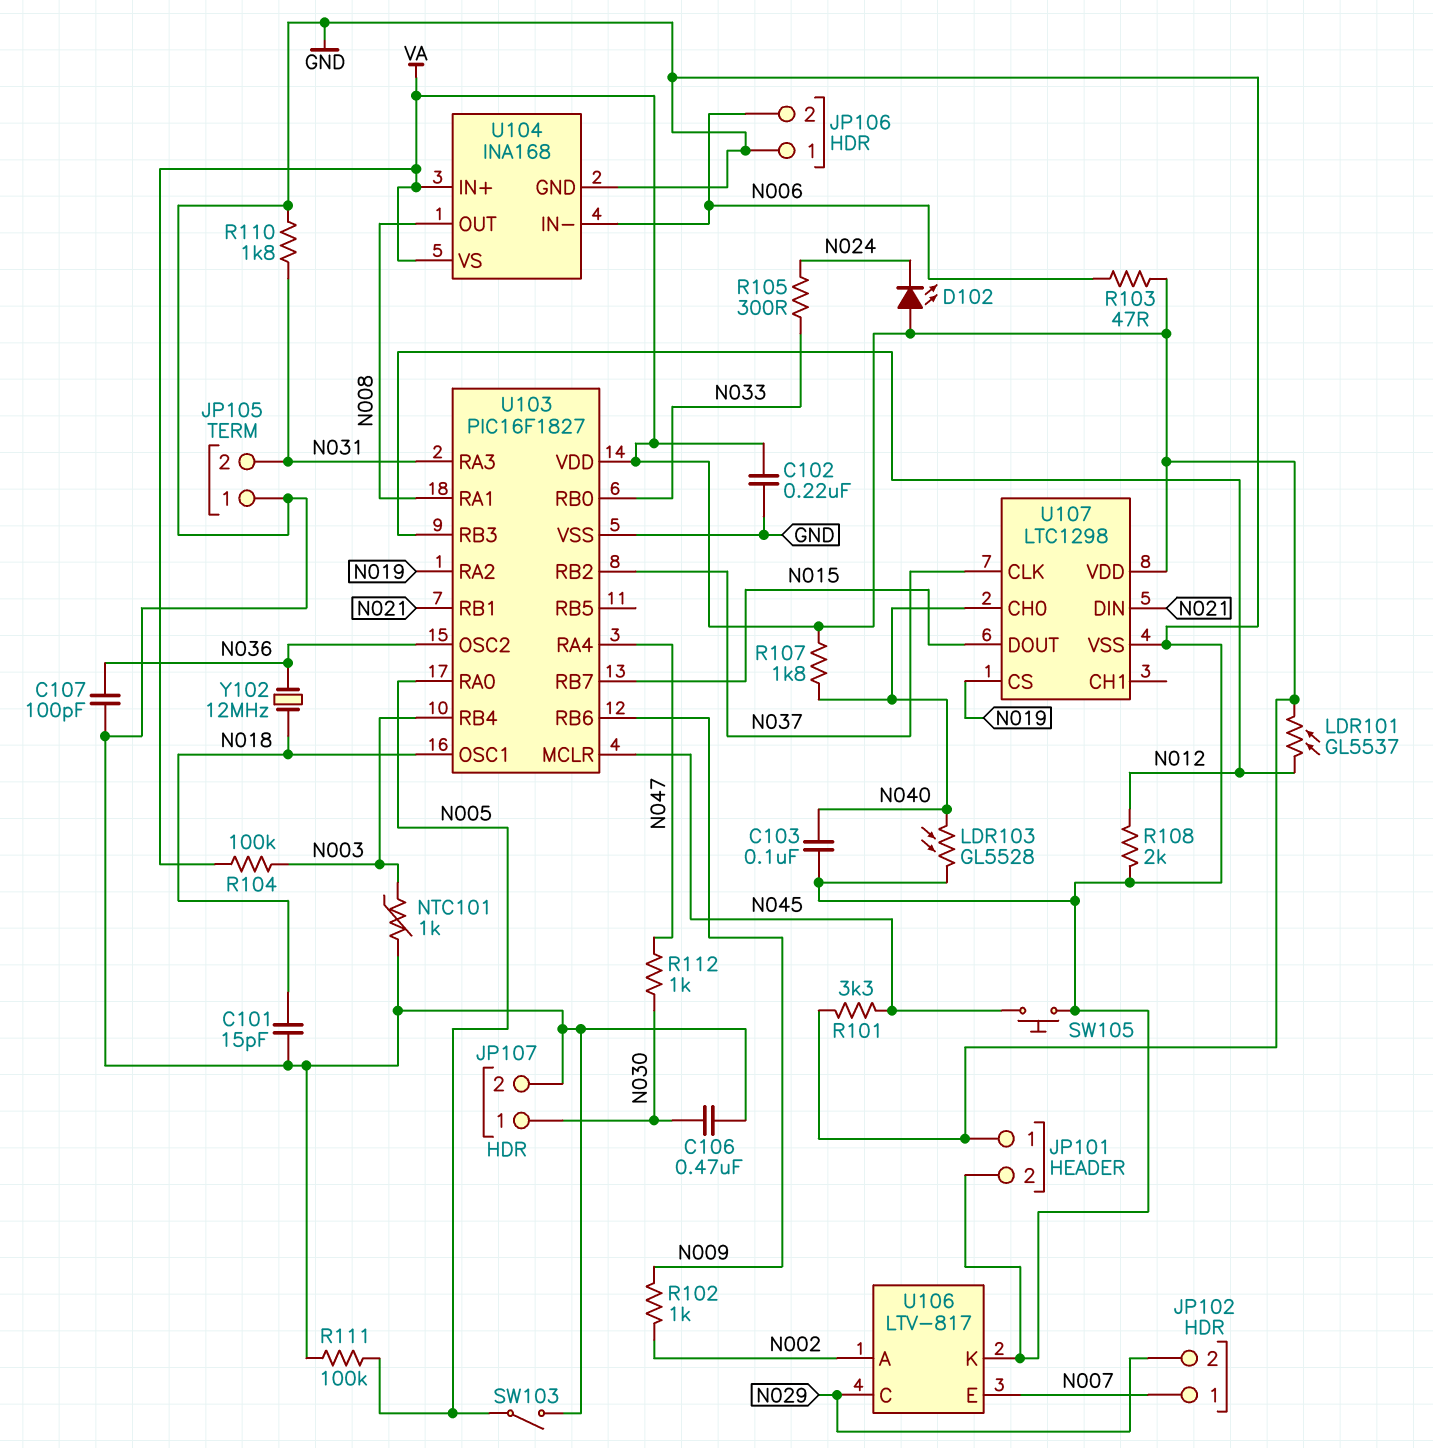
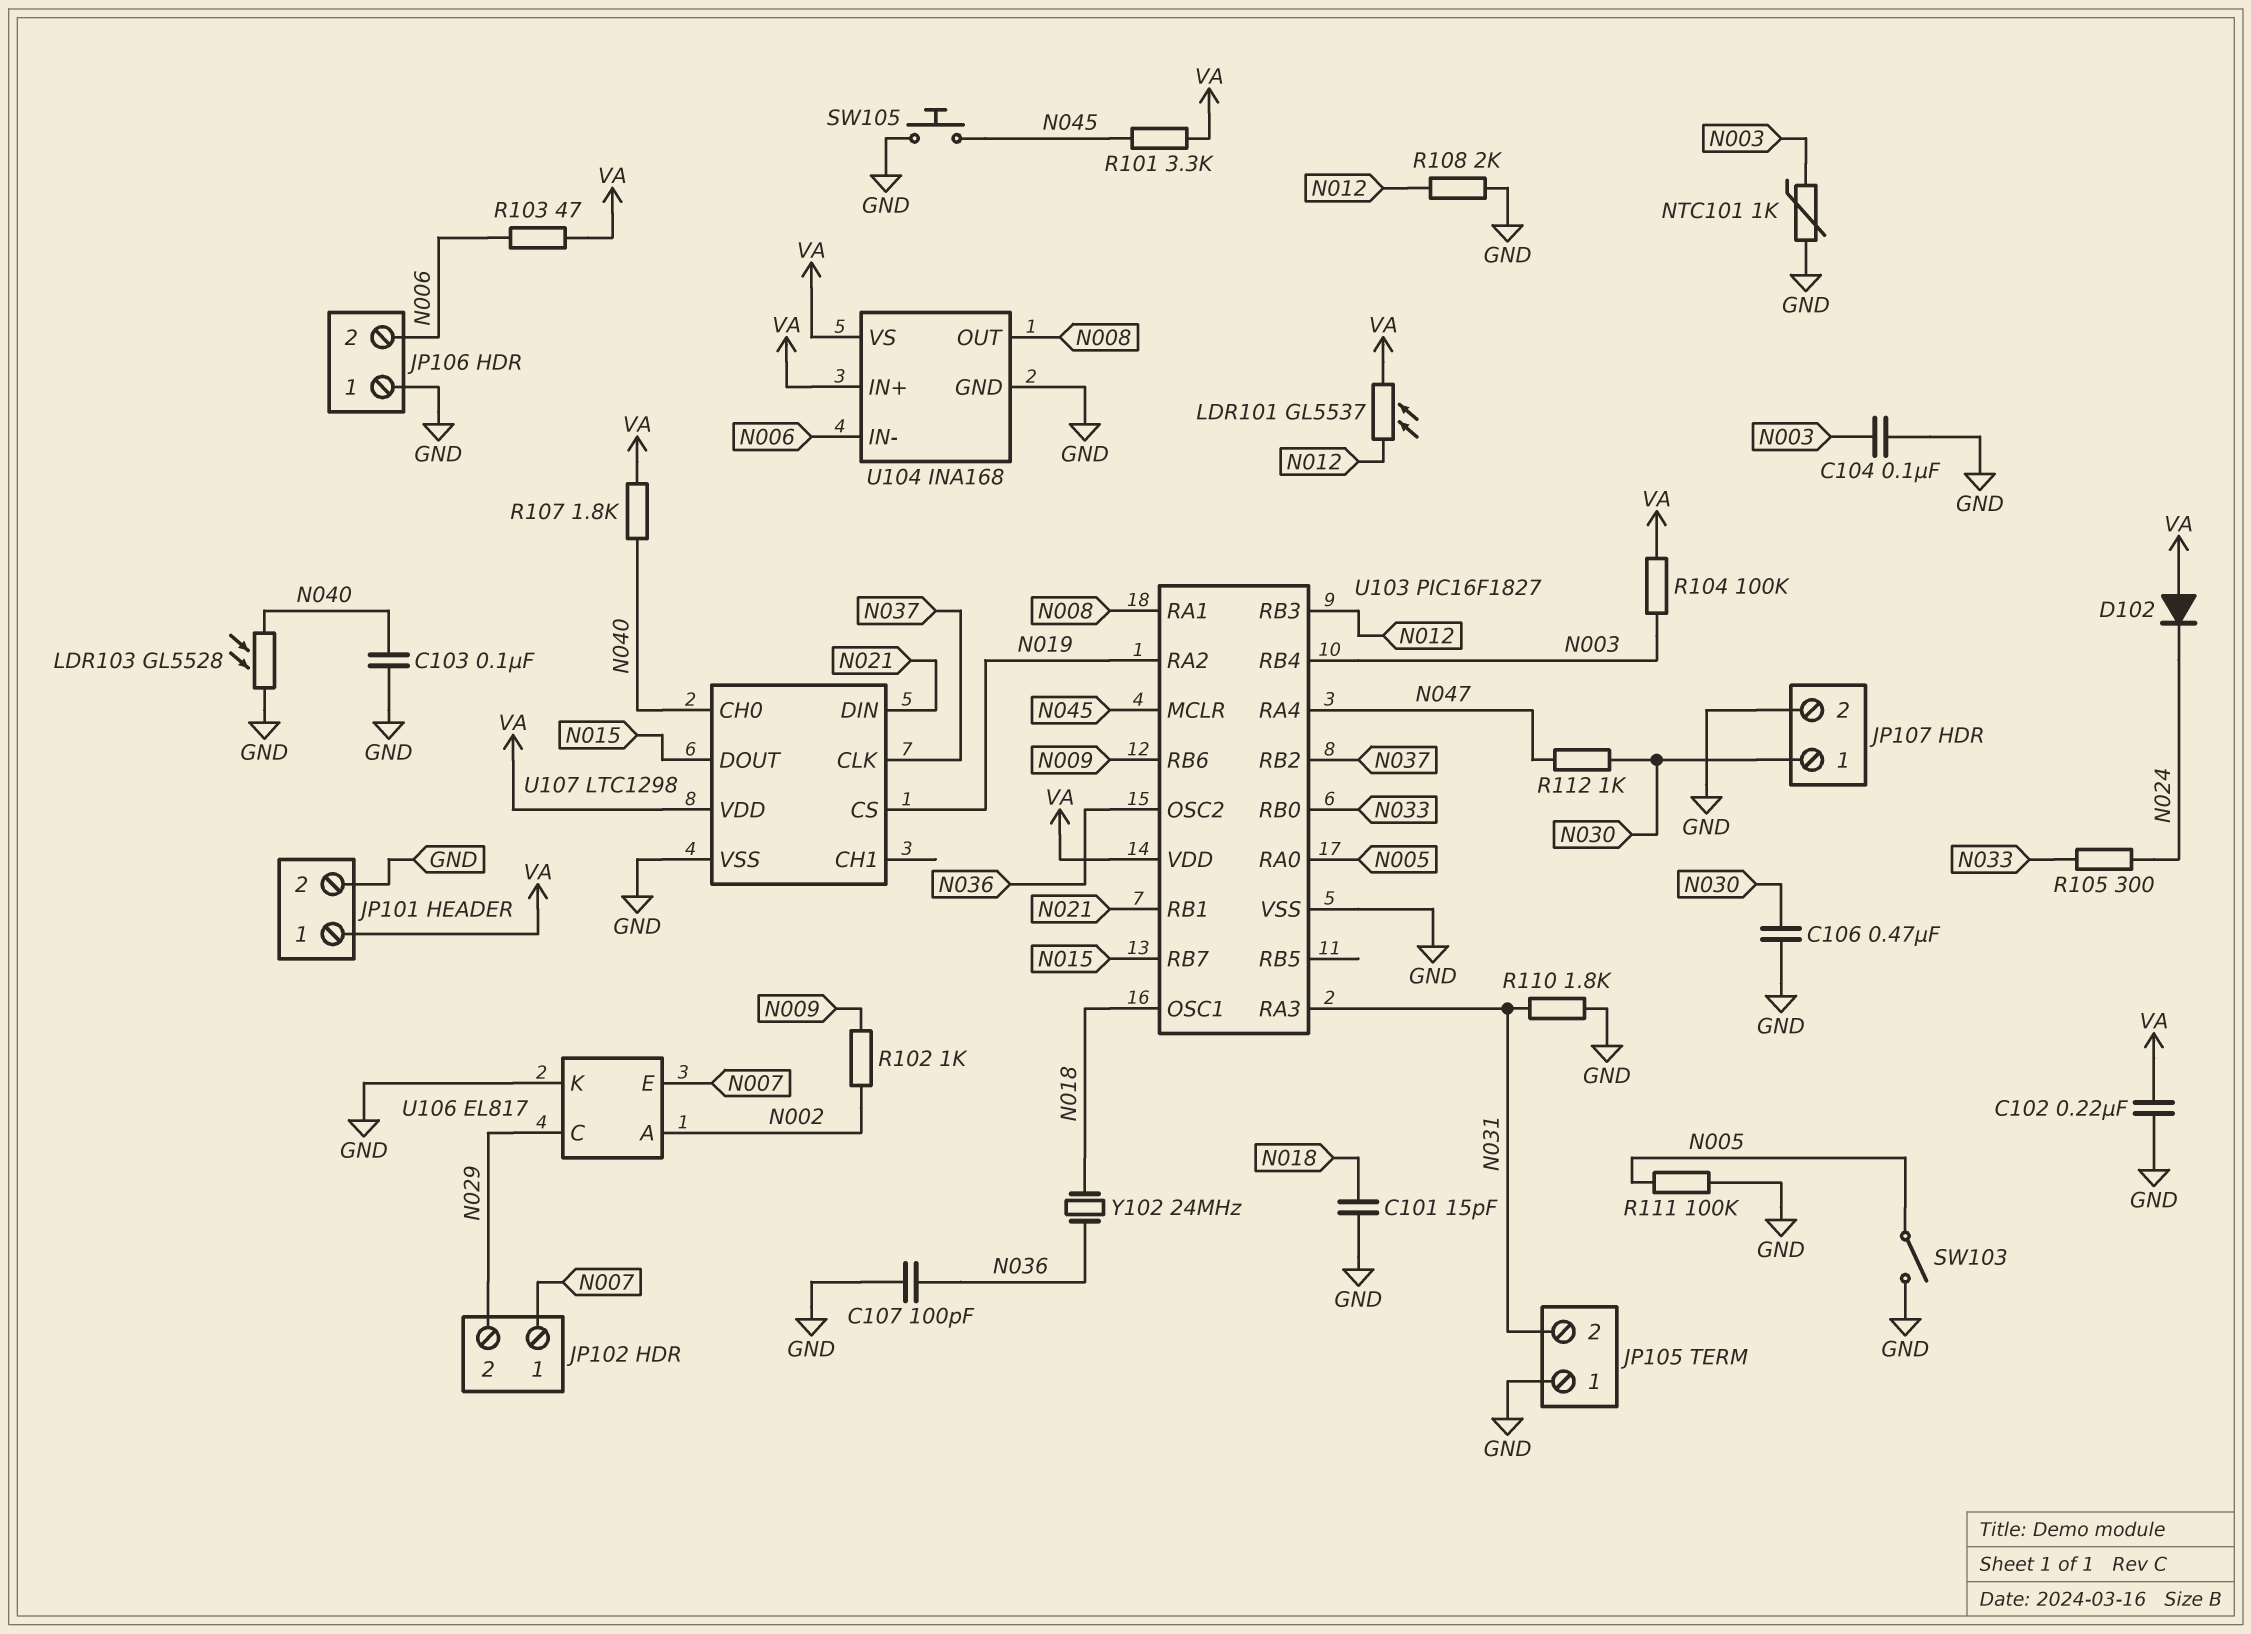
C104: none -> 100nF (GND, N003)
D102: LED (A VA, K N024) -> diode (A VA, K N024)
U106: LTV-817 -> EL817
Y102: 12MHz (N018, N036) -> 24MHz (N018, N036)

